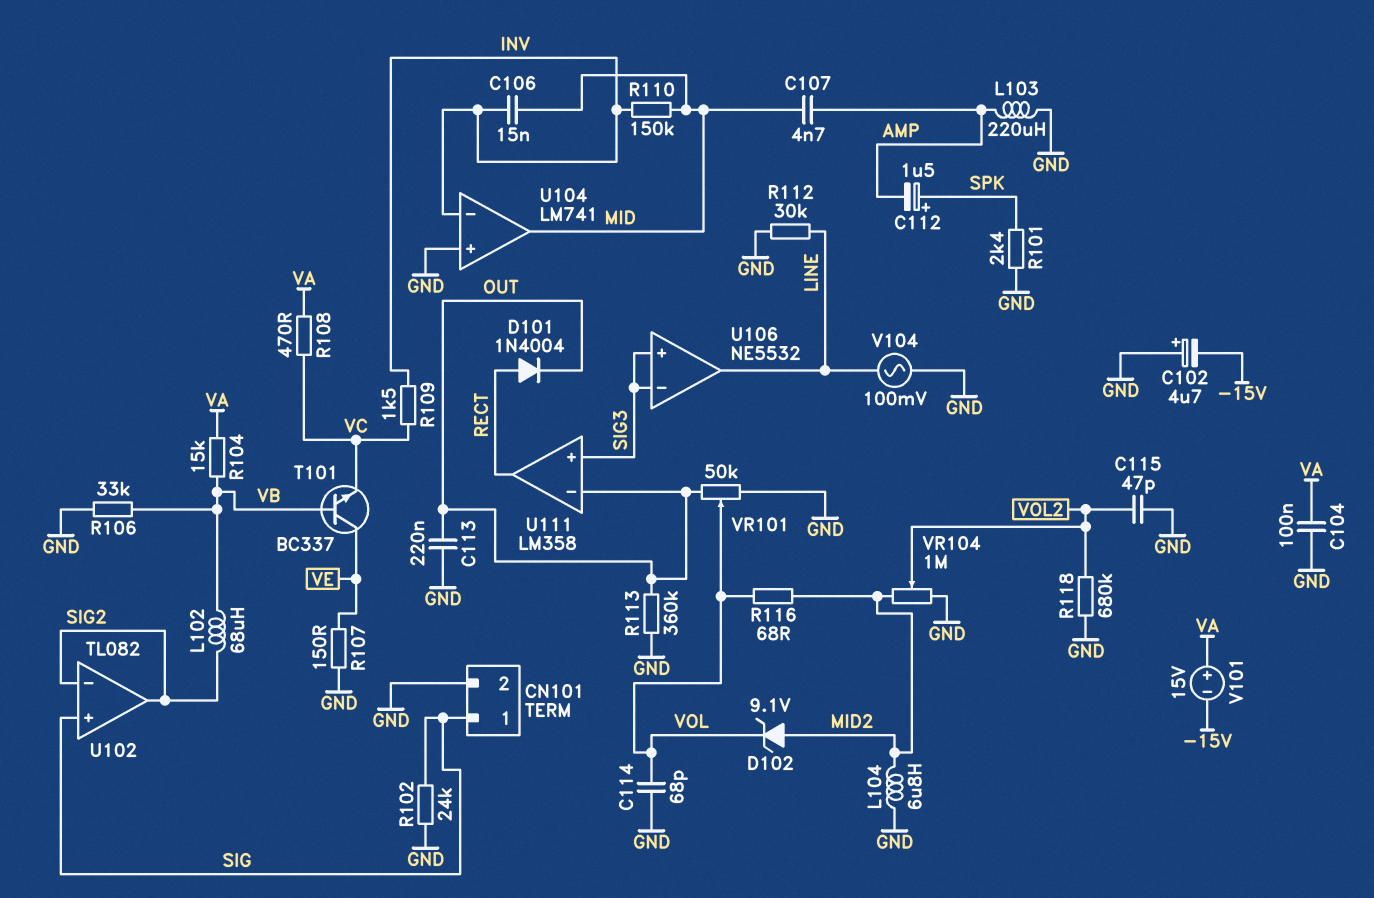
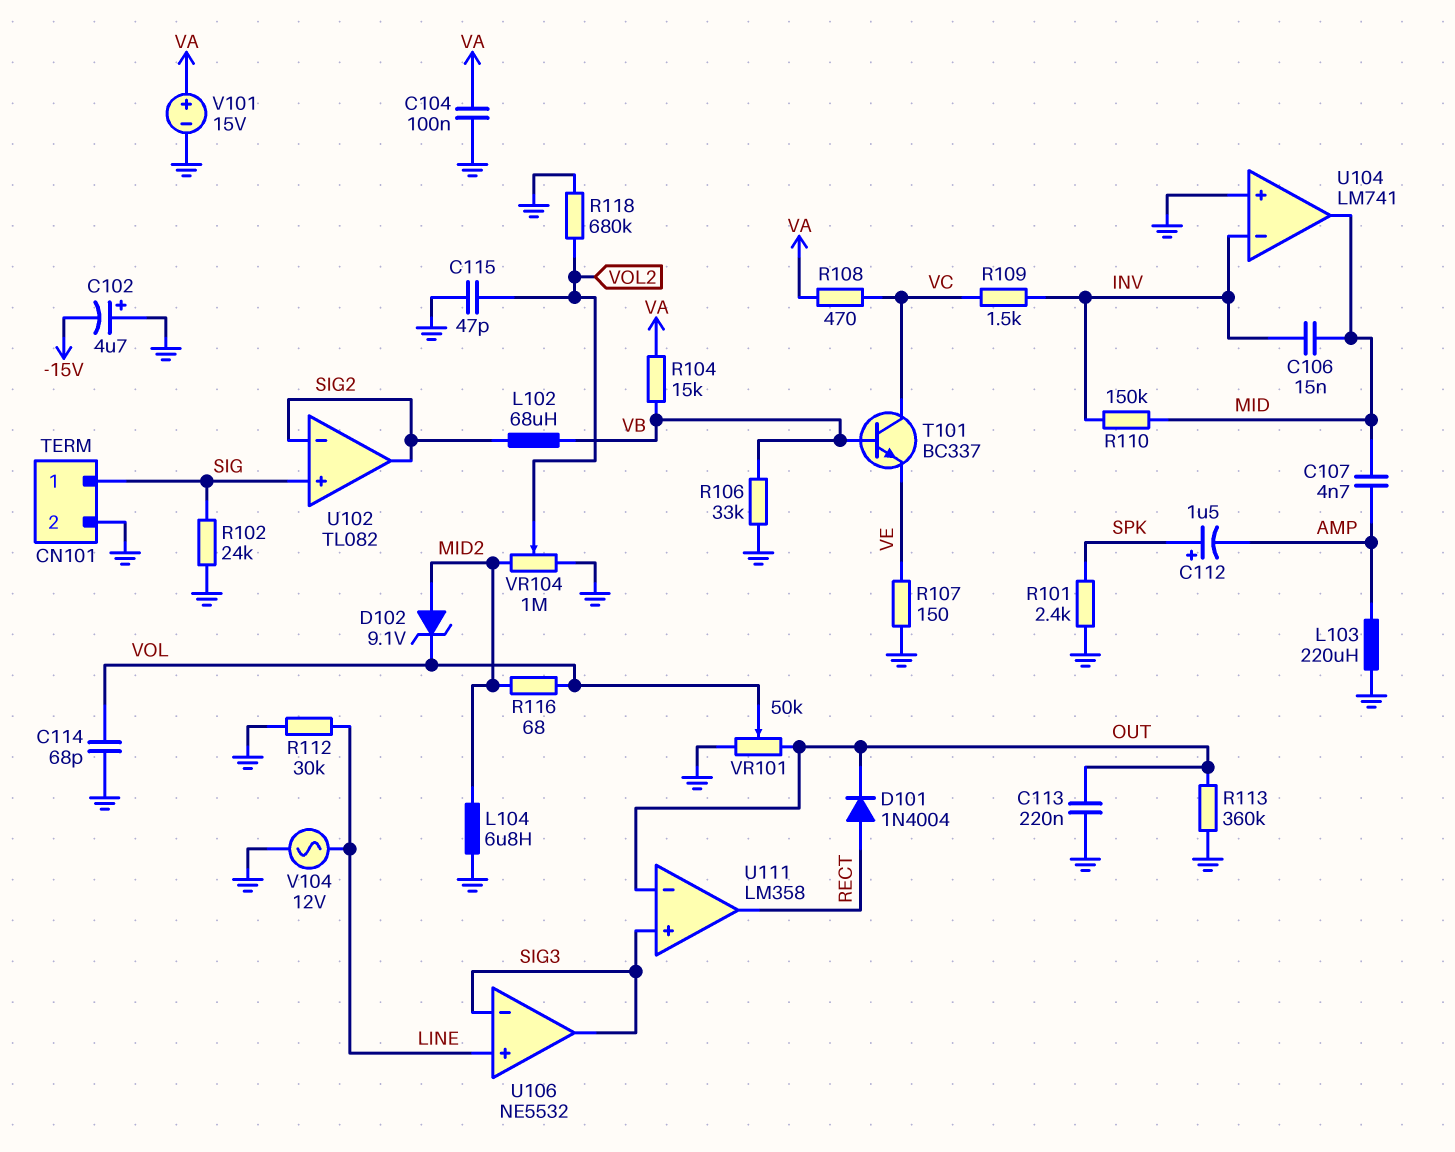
T101: NPN BC337 (B VB, C VE, E VC) -> NPN BC337 (B VB, C VC, E VE)
U106 pin in+: SIG3 -> LINE
U106 pin out: LINE -> SIG3
V101: 15V (plus VA, minus -15V) -> 15V (plus VA, minus GND)
V104: AC 100mV (GND, LINE) -> AC 12V (GND, LINE)

